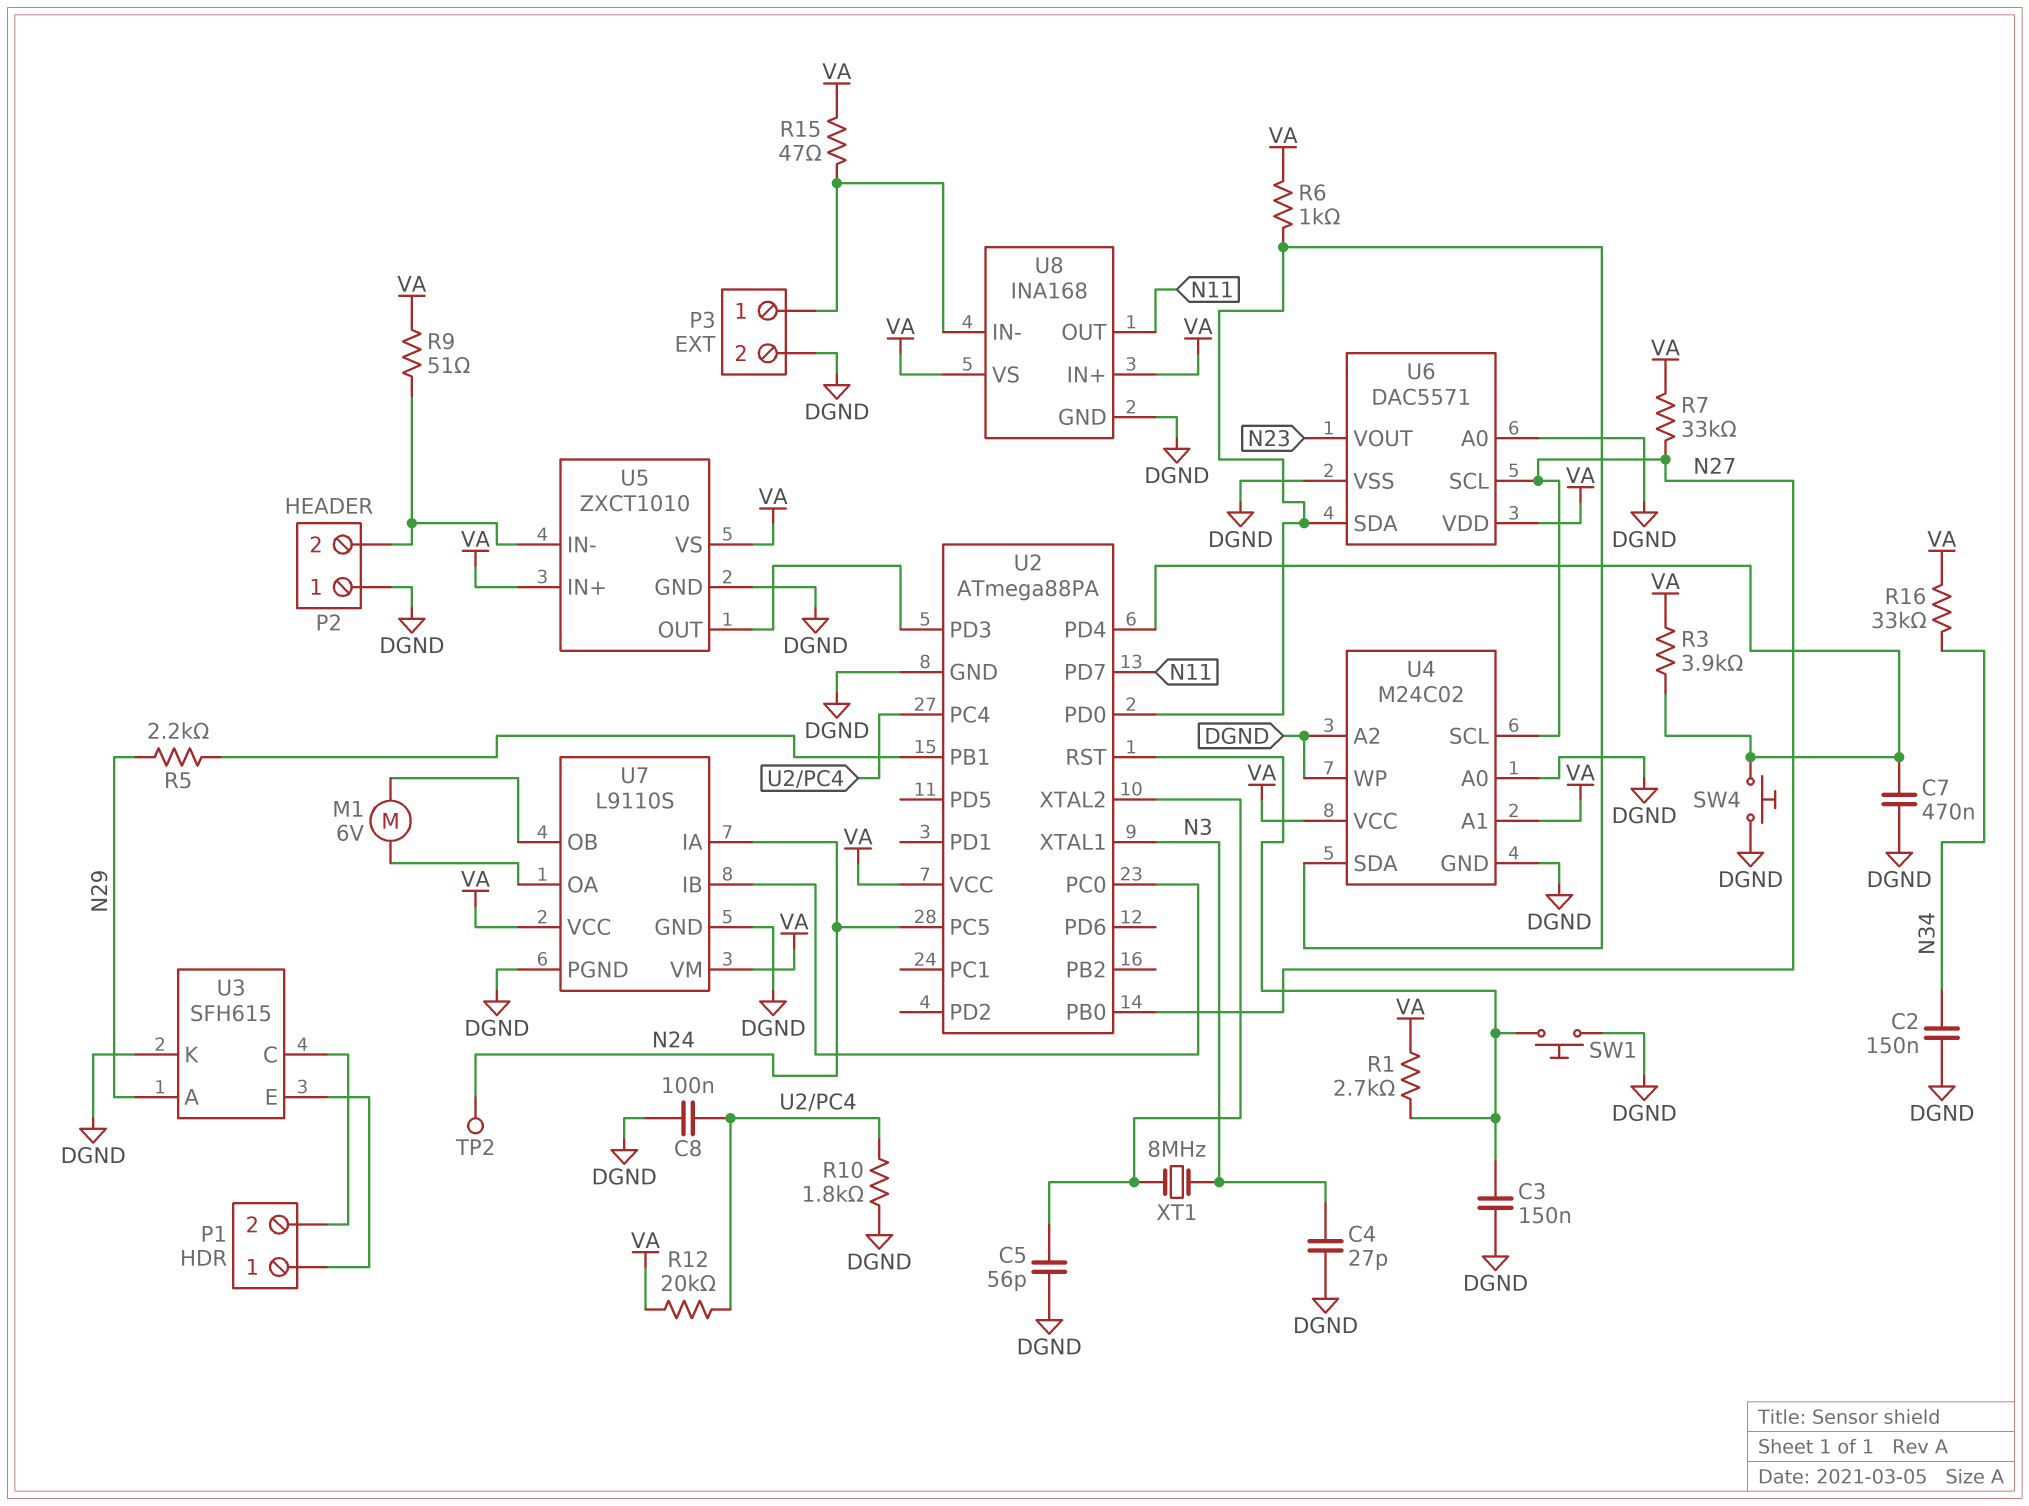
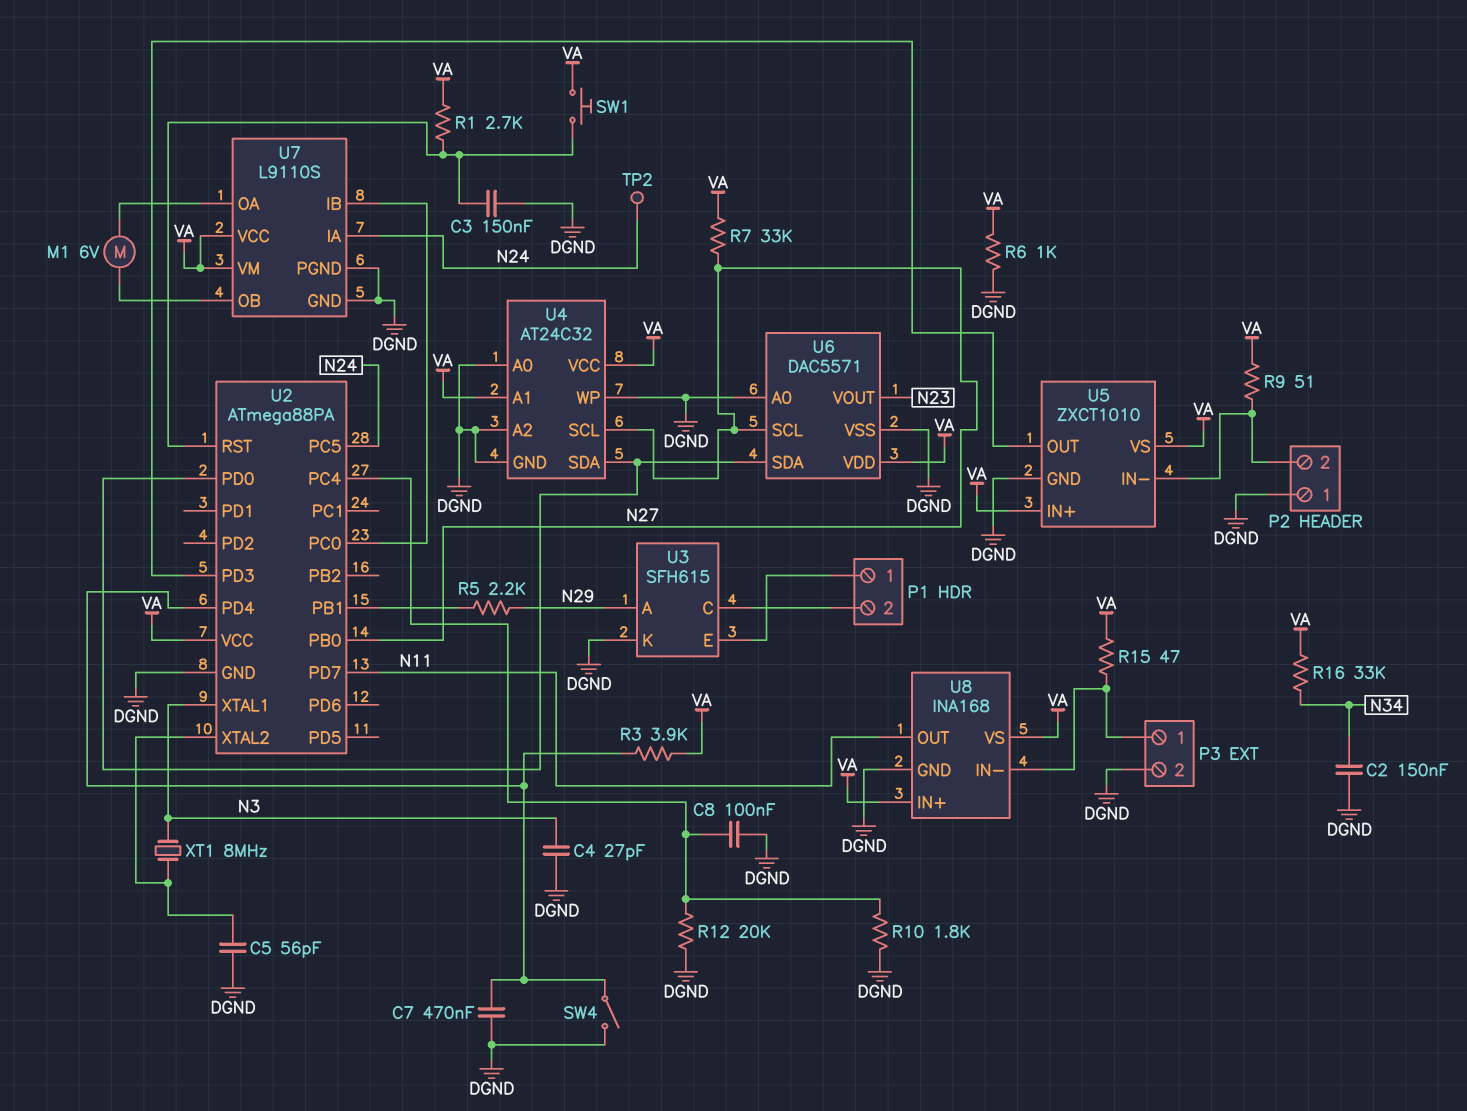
R6: 1k (U2/PD0, VA) -> 1k (DGND, VA)
R12: 20k (U2/PC4, VA) -> 20k (DGND, U2/PC4)
SW1: button (DGND, U2/RST) -> button (U2/RST, VA)
SW4: button (DGND, U2/PD4) -> switch (DGND, U2/PD4)
U4: M24C02 -> AT24C32

